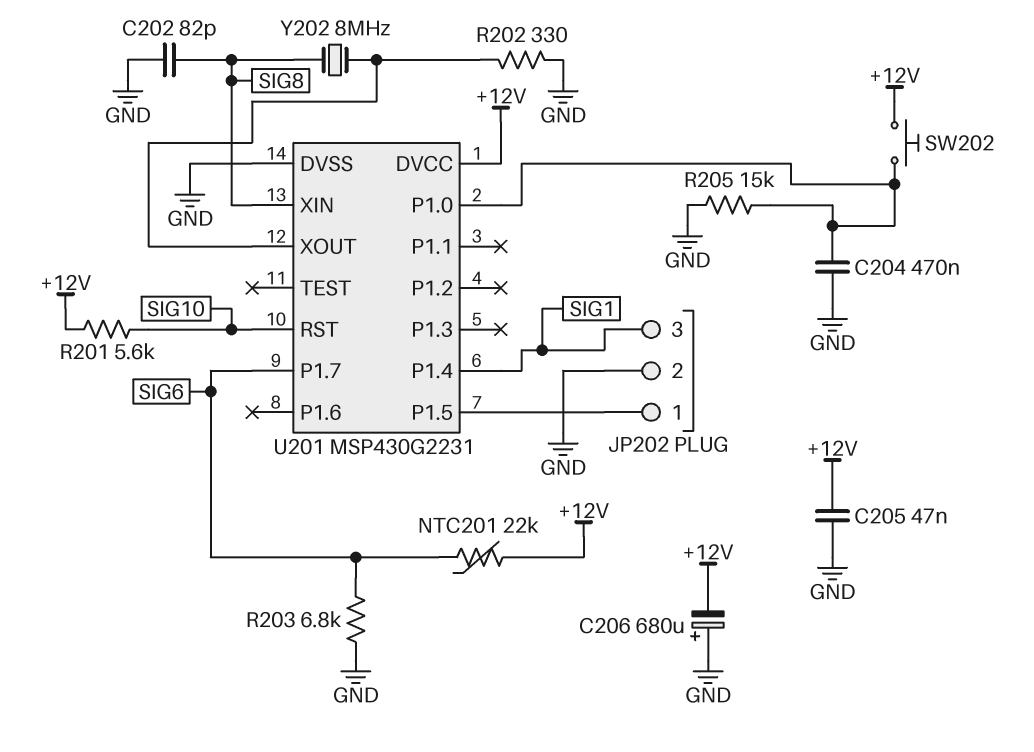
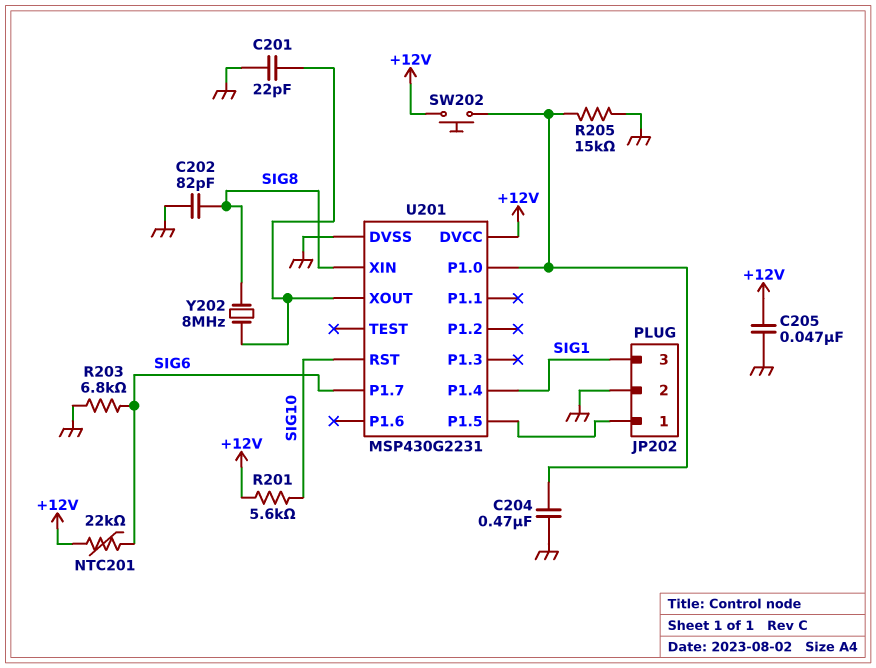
C201: none -> 22pF (GND, U201/XOUT)
C206: 680uF (plus GND, minus +12V) -> none
R202: 330 (GND, U201/XOUT) -> none

